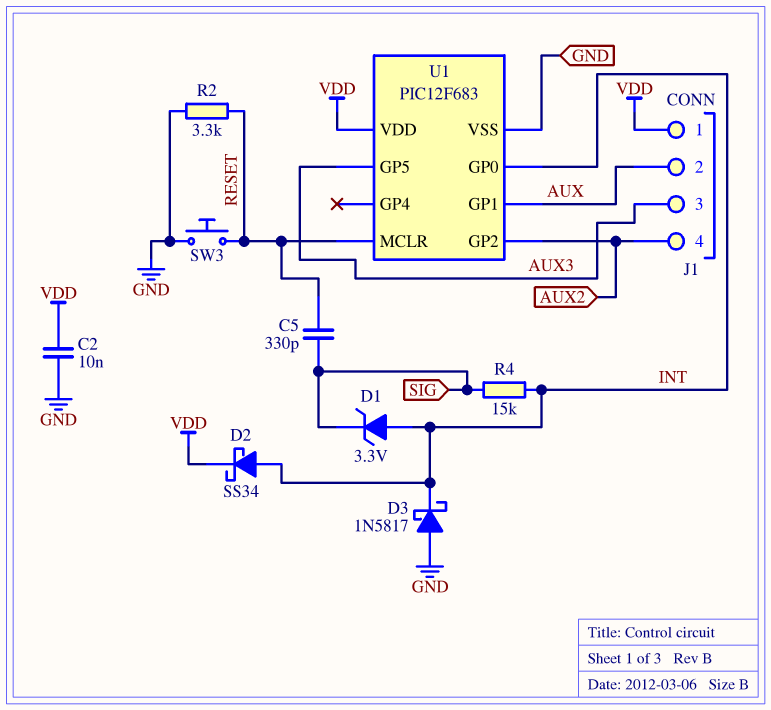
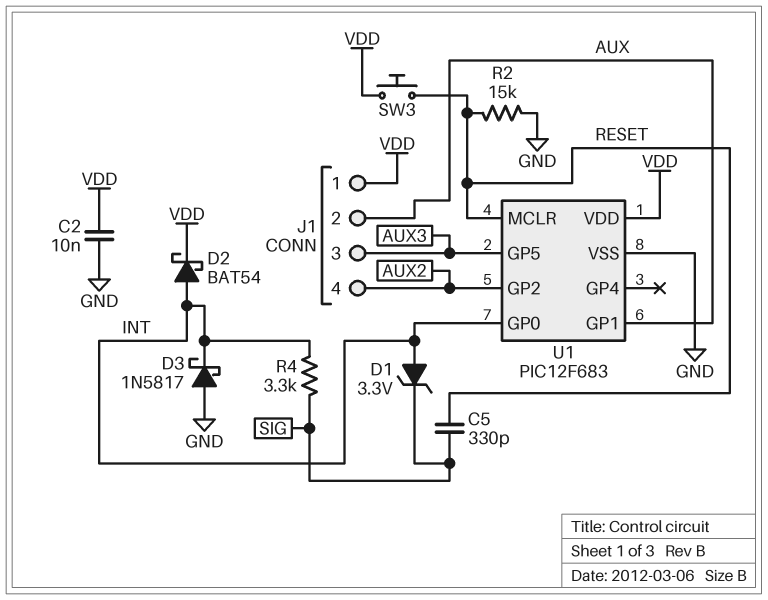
D2: schottky SS34 (A INT, K VDD) -> schottky BAT54 (A INT, K VDD)
R2: 3.3k (GND, RESET) -> 15k (GND, RESET)
R4: 15k (INT, SIG) -> 3.3k (INT, SIG)
SW3: button (GND, RESET) -> button (RESET, VDD)

